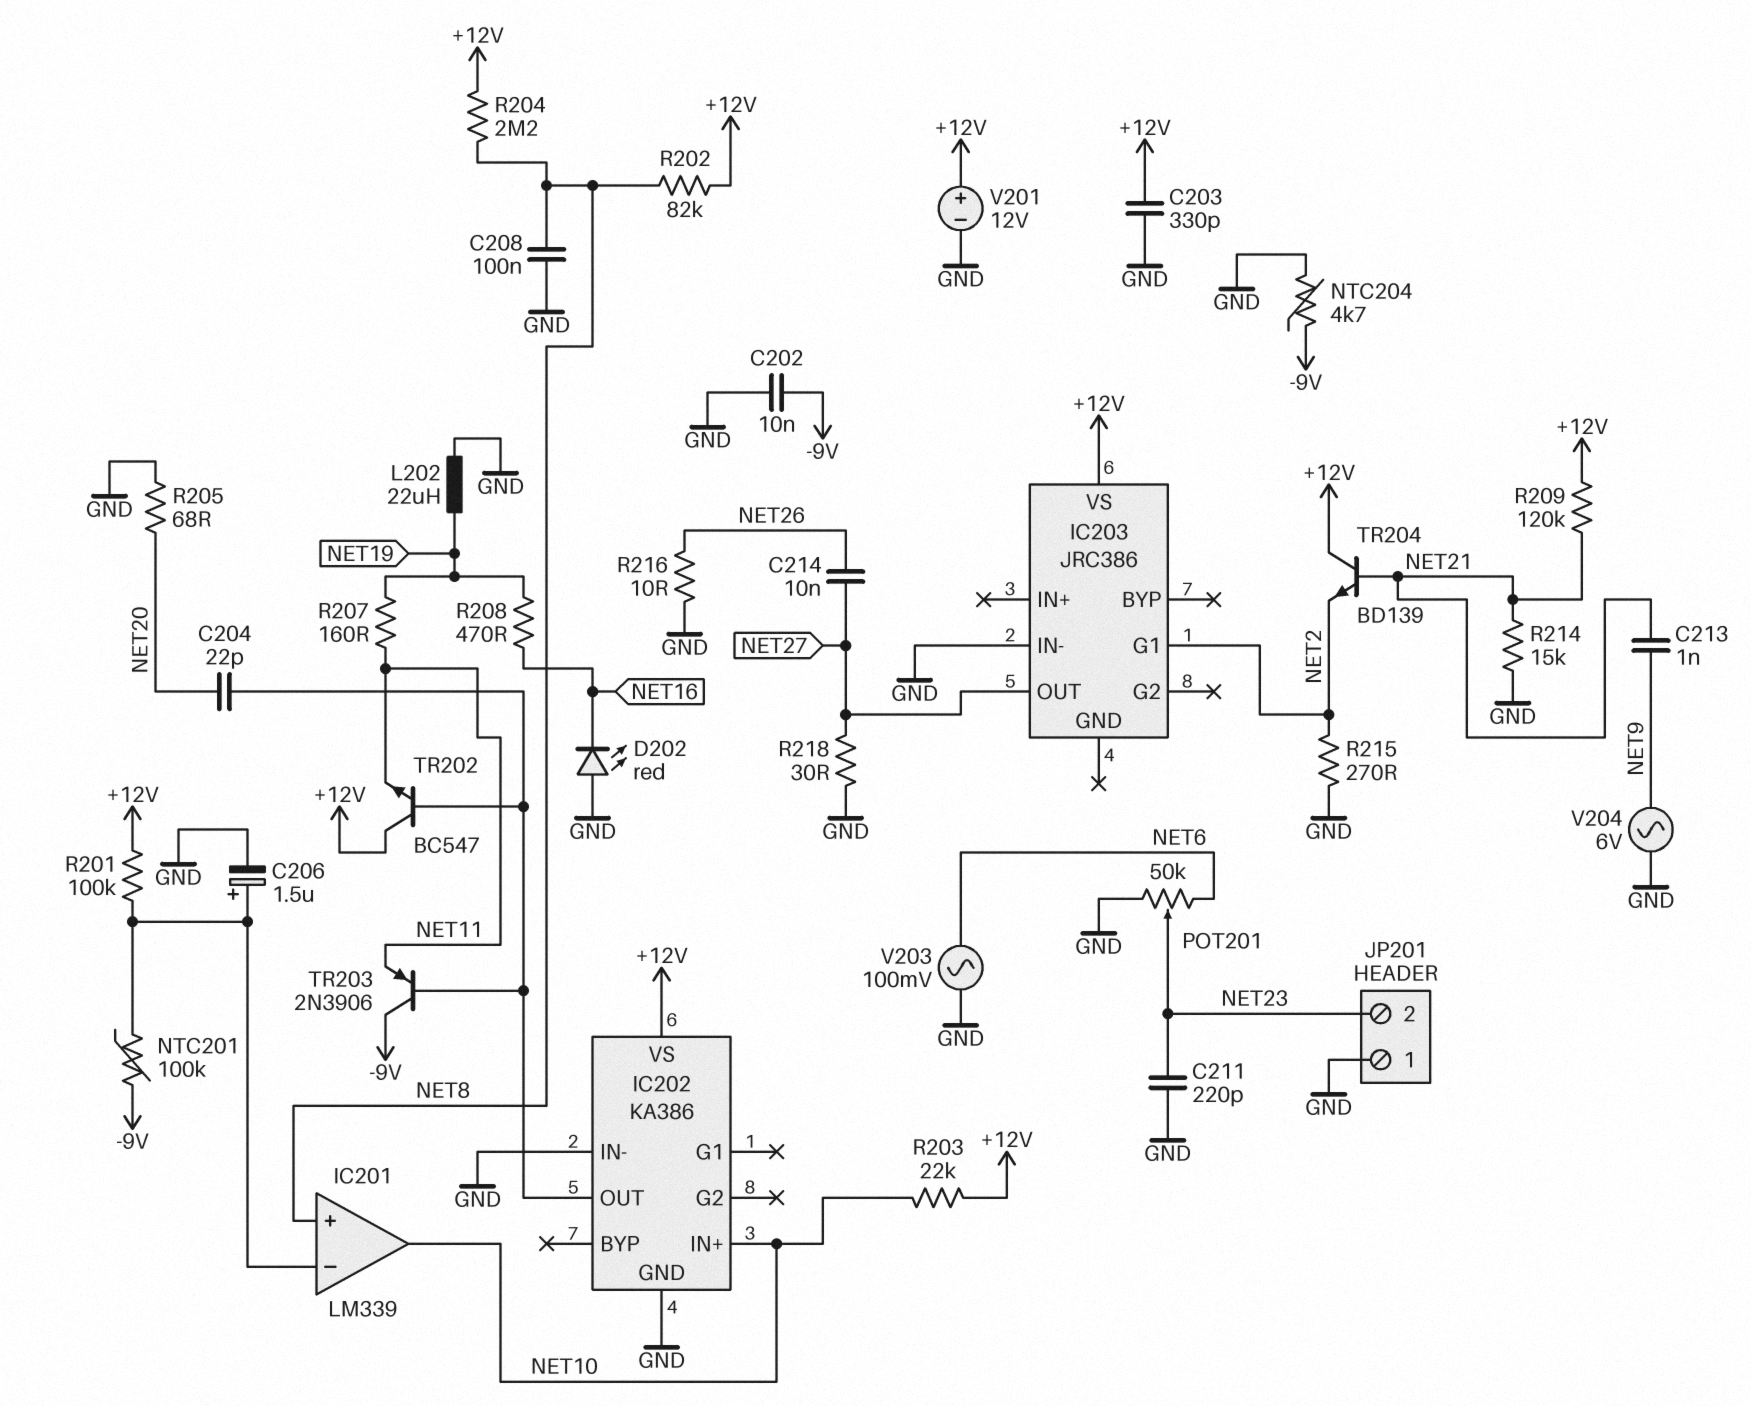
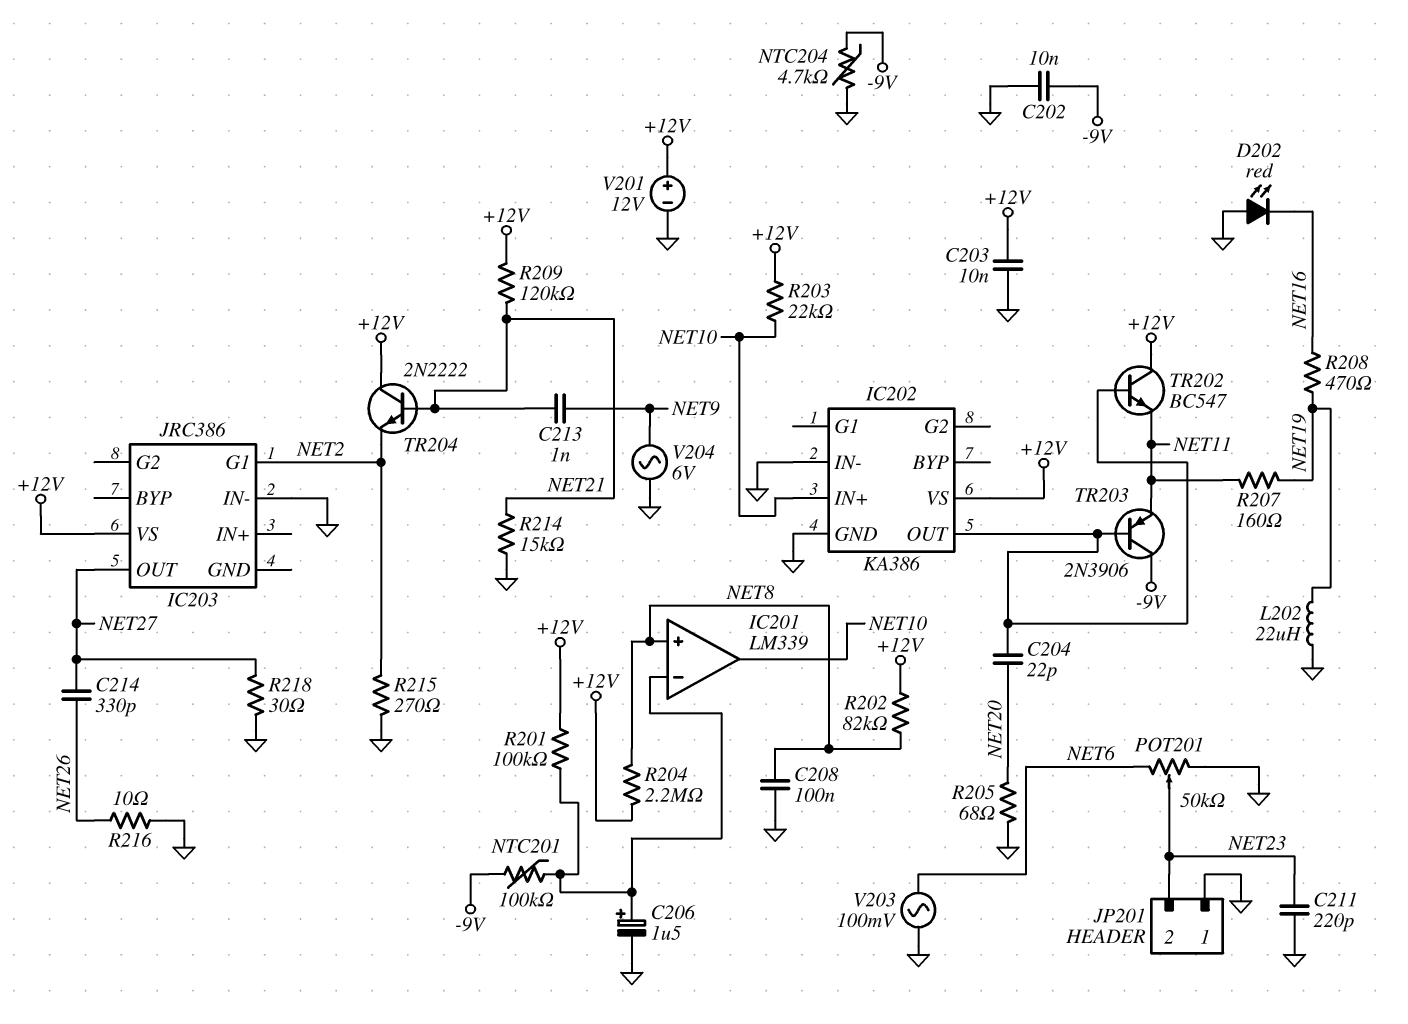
C203: 330pF (+12V, GND) -> 10nF (+12V, GND)
C214: 10nF (NET26, NET27) -> 330pF (NET26, NET27)
TR204: NPN BD139 (B NET21, C +12V, E NET2) -> NPN 2N2222 (B NET21, C +12V, E NET2)

